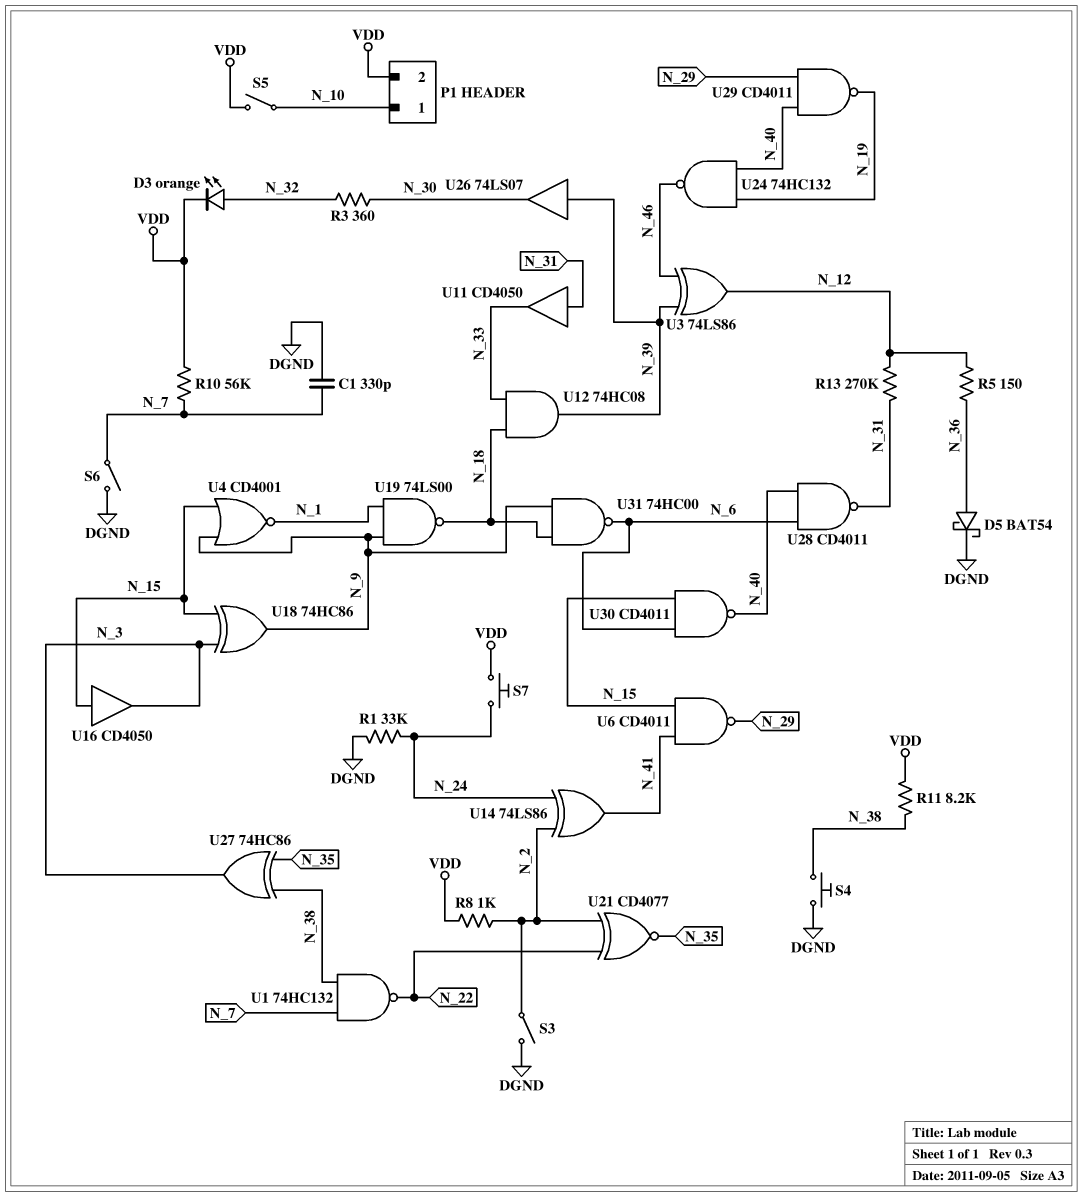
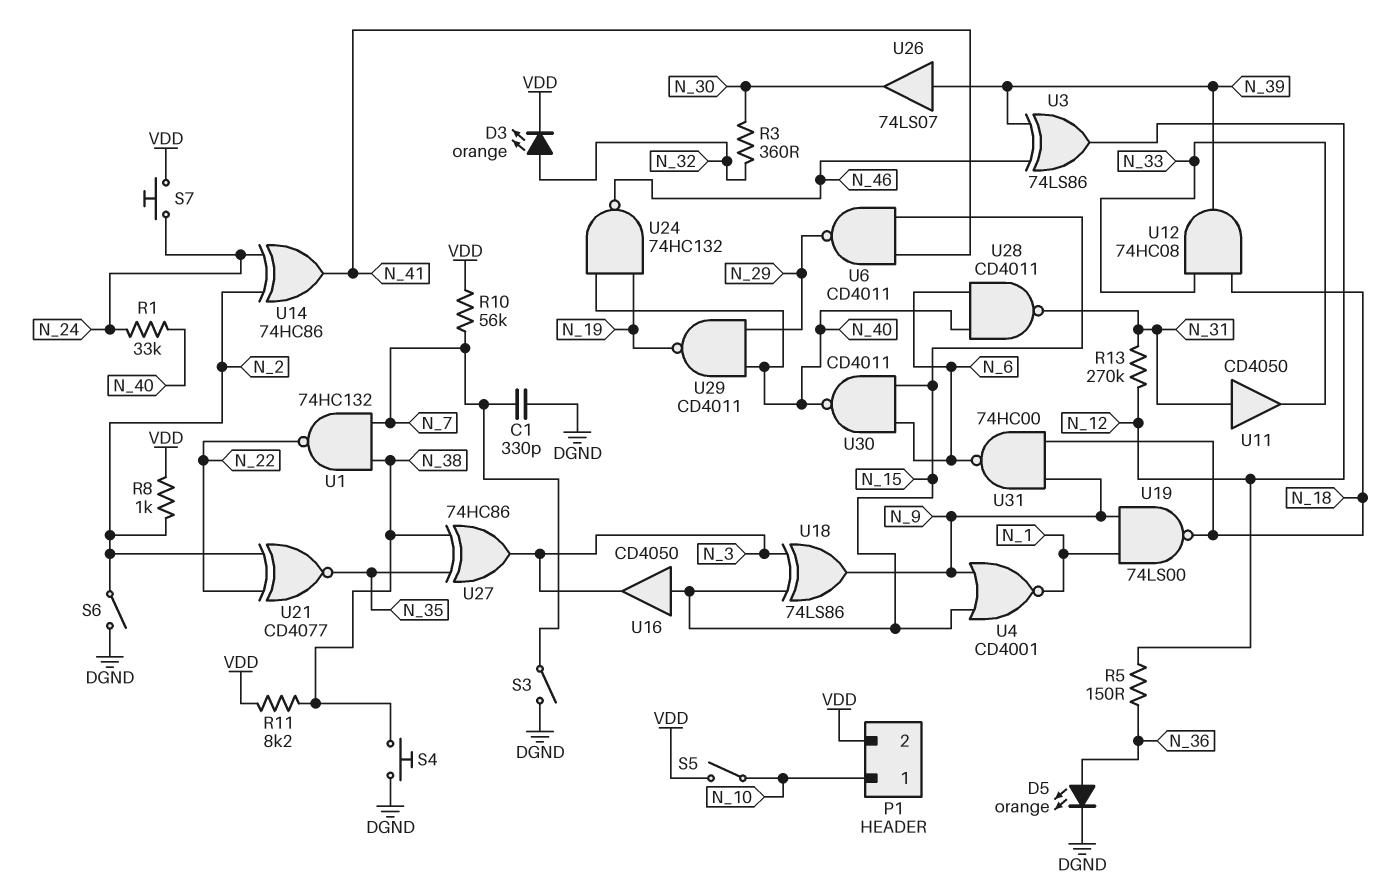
D5: schottky BAT54 (A N_36, K DGND) -> LED orange (A N_36, K DGND)
R1: 33k (DGND, N_24) -> 33k (N_24, N_40)
S3: switch (DGND, N_2) -> switch (DGND, N_7)
S6: switch (DGND, N_7) -> switch (DGND, N_2)
U14: XOR 74LS86 (in N_2, in N_24, out N_41) -> XOR 74HC86 (in N_2, in N_24, out N_41)
U18: XOR 74HC86 (in N_3, in N_15, out N_9) -> XOR 74LS86 (in N_3, in N_15, out N_9)

